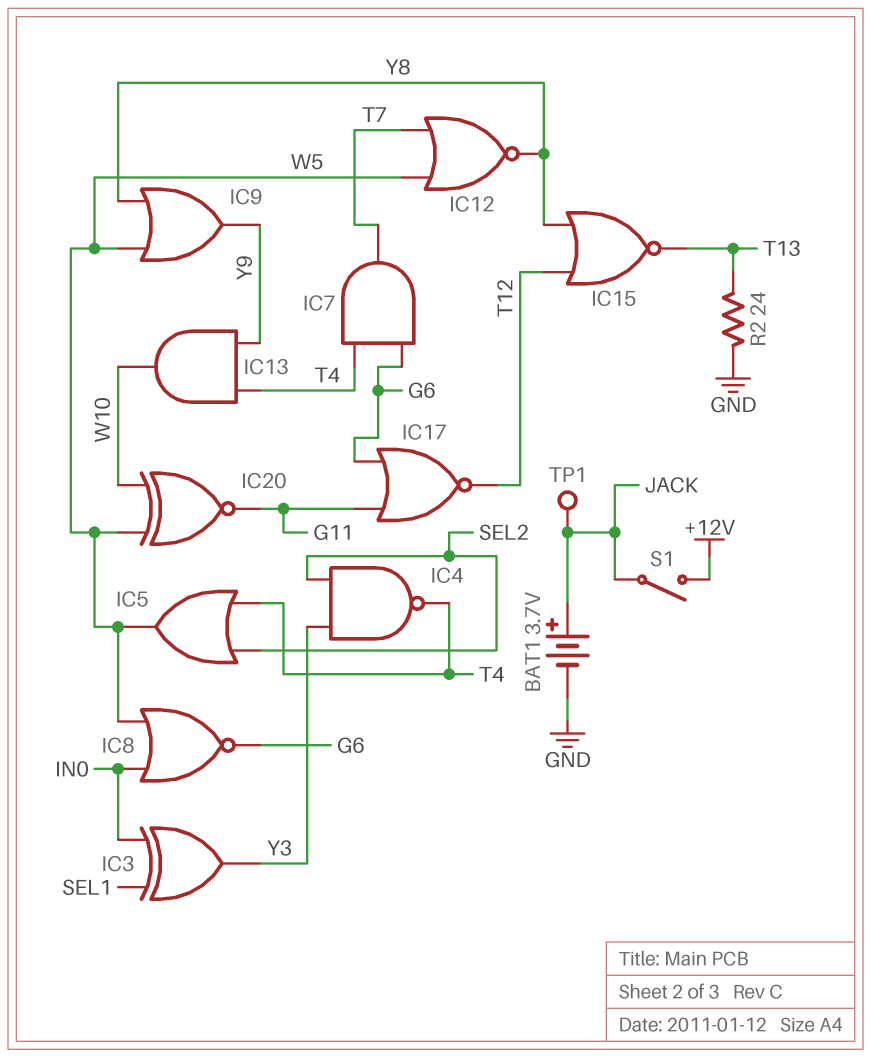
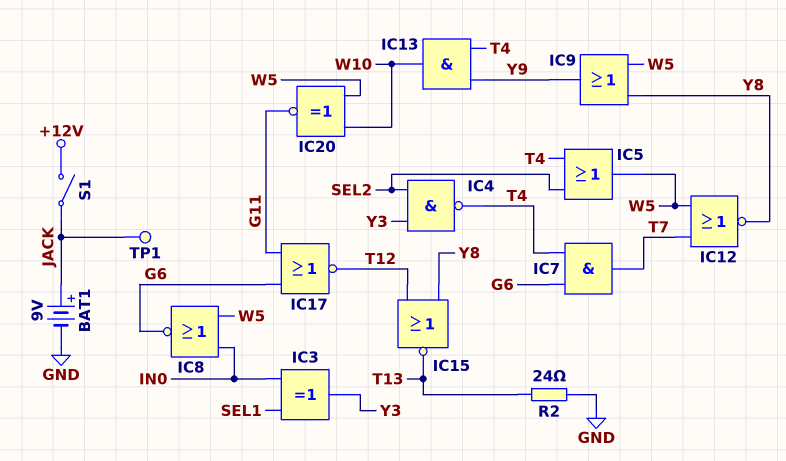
BAT1: 3.7V (plus JACK, minus GND) -> 9V (plus JACK, minus GND)

